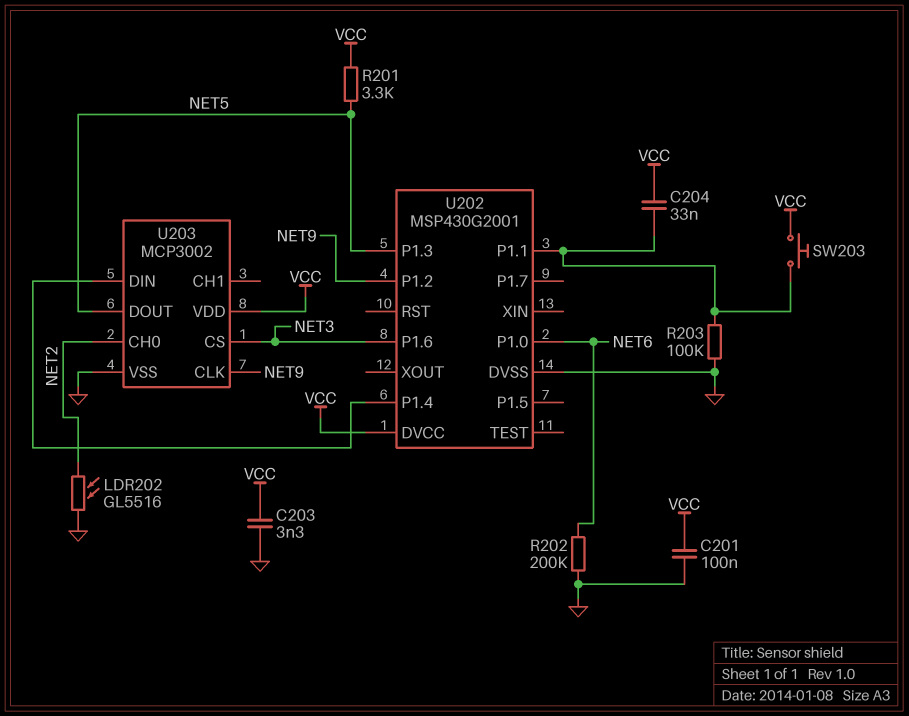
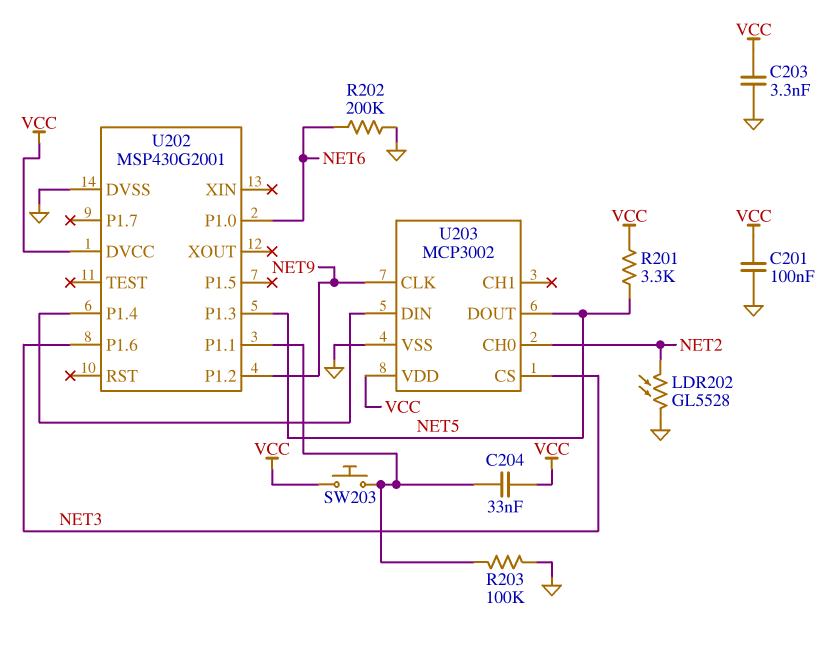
LDR202: GL5516 (GND, NET2) -> GL5528 (GND, NET2)

